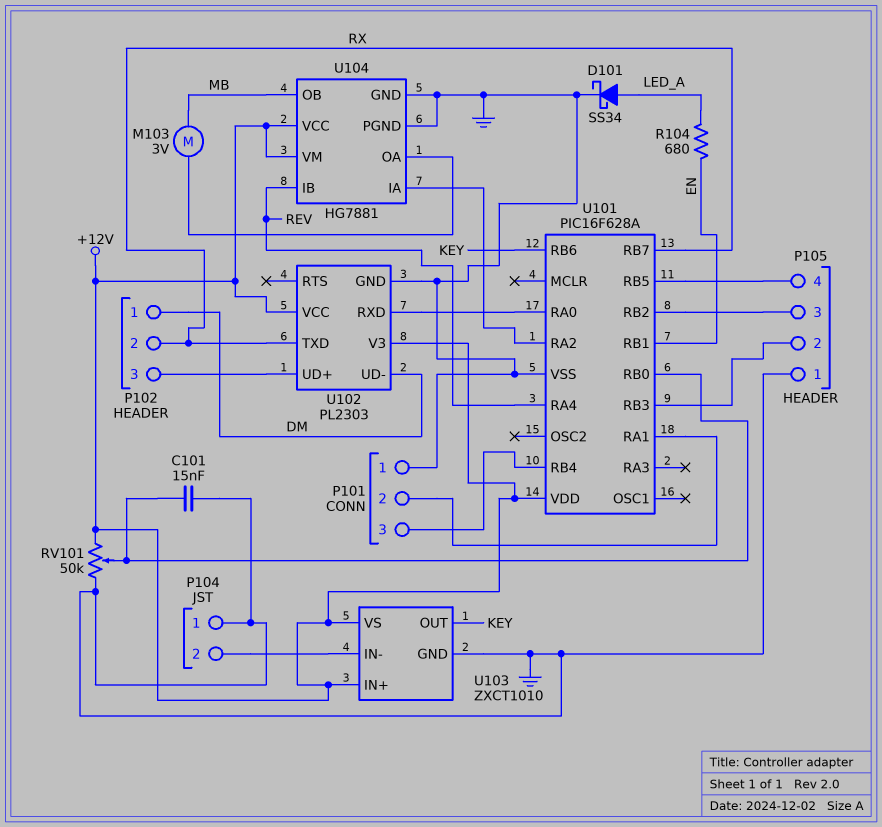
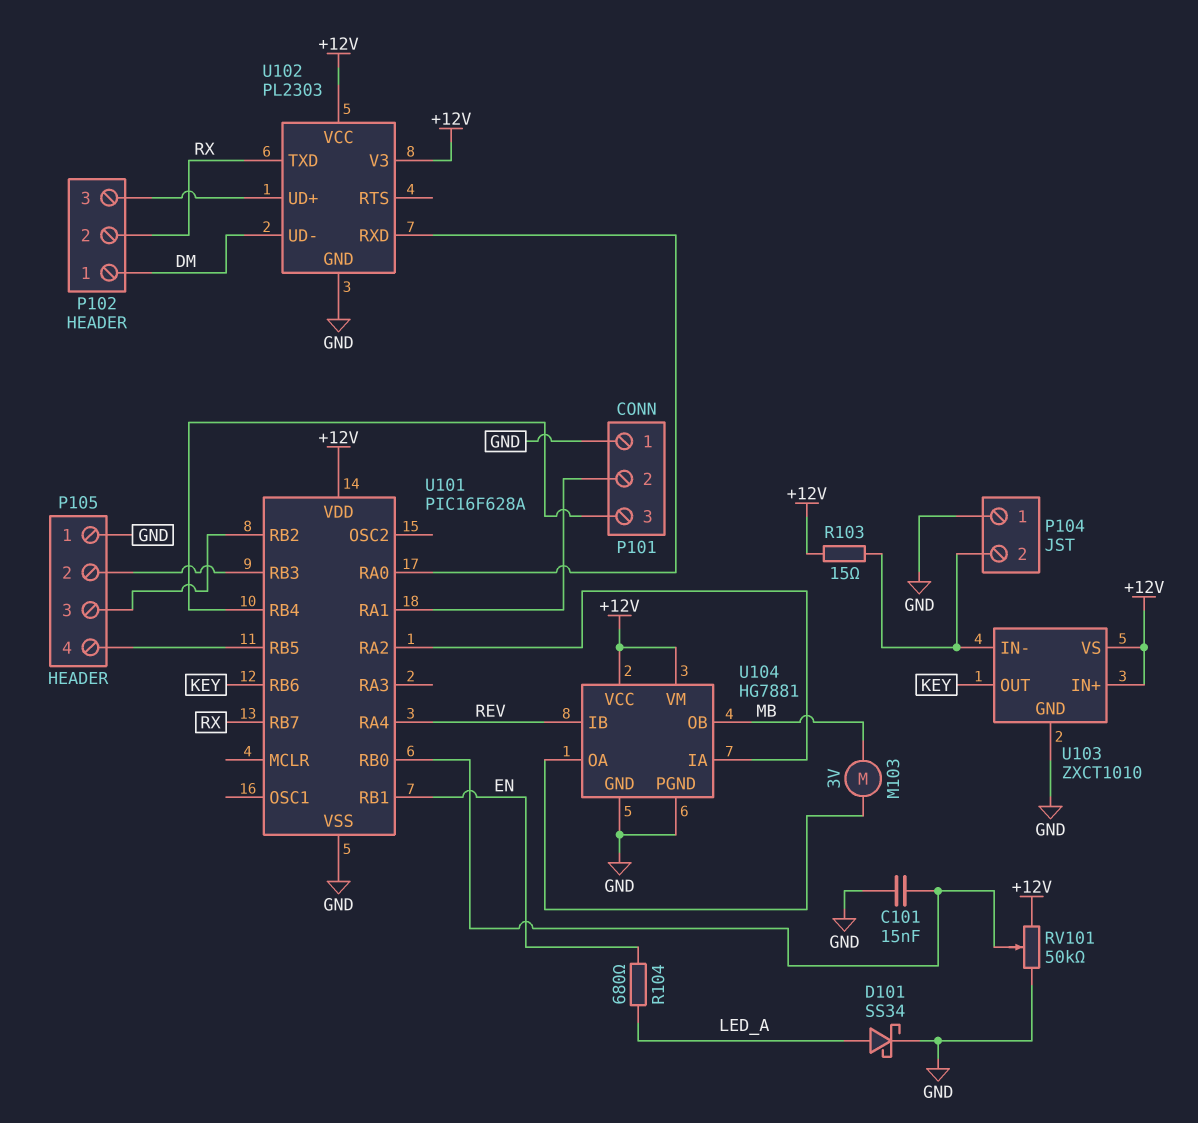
R103: none -> 15 (+12V, P104/2)

